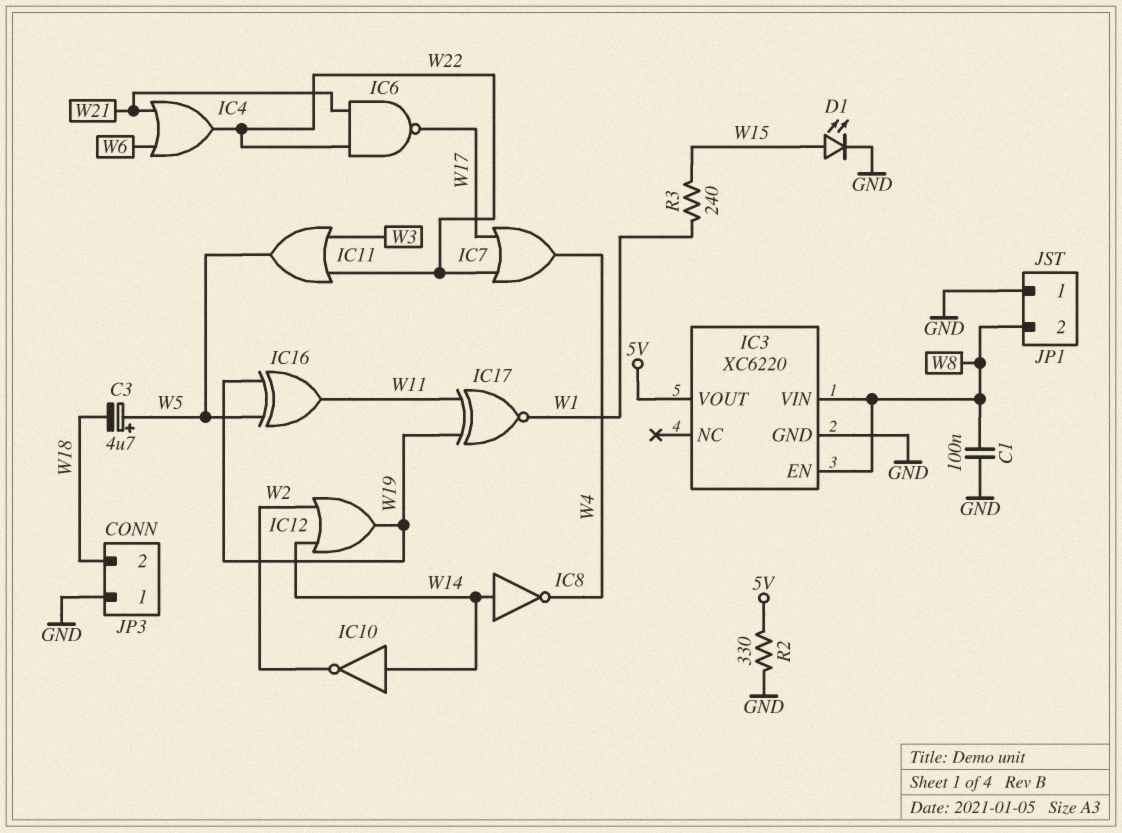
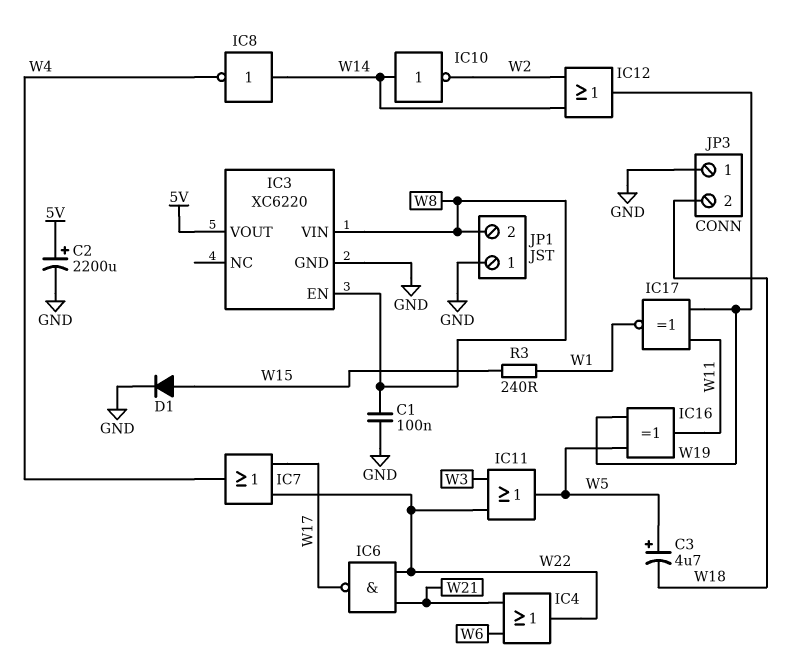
C2: none -> 2200uF (plus 5V, minus GND)
D1: LED (A W15, K GND) -> diode (A W15, K GND)
R2: 330 (5V, GND) -> none

